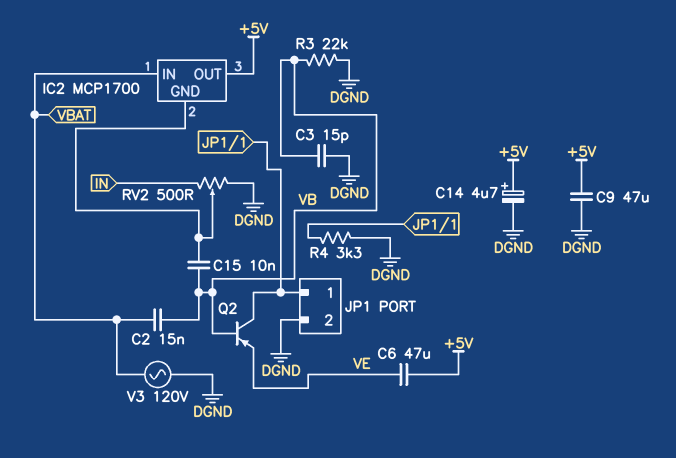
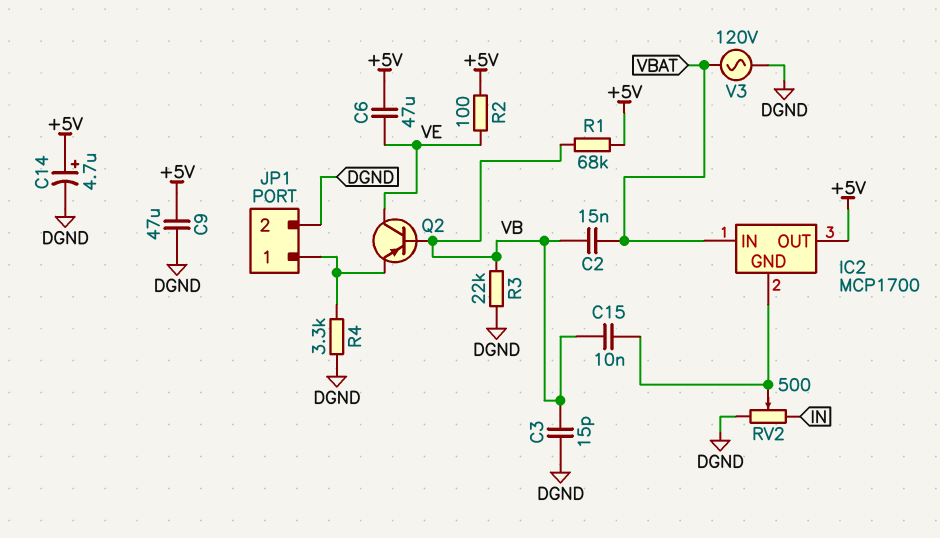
Q2: PNP (B VB, C JP1/1, E VE) -> PNP (B VB, C VE, E JP1/1)
R1: none -> 68k (+5V, VB)
R2: none -> 100 (+5V, VE)

